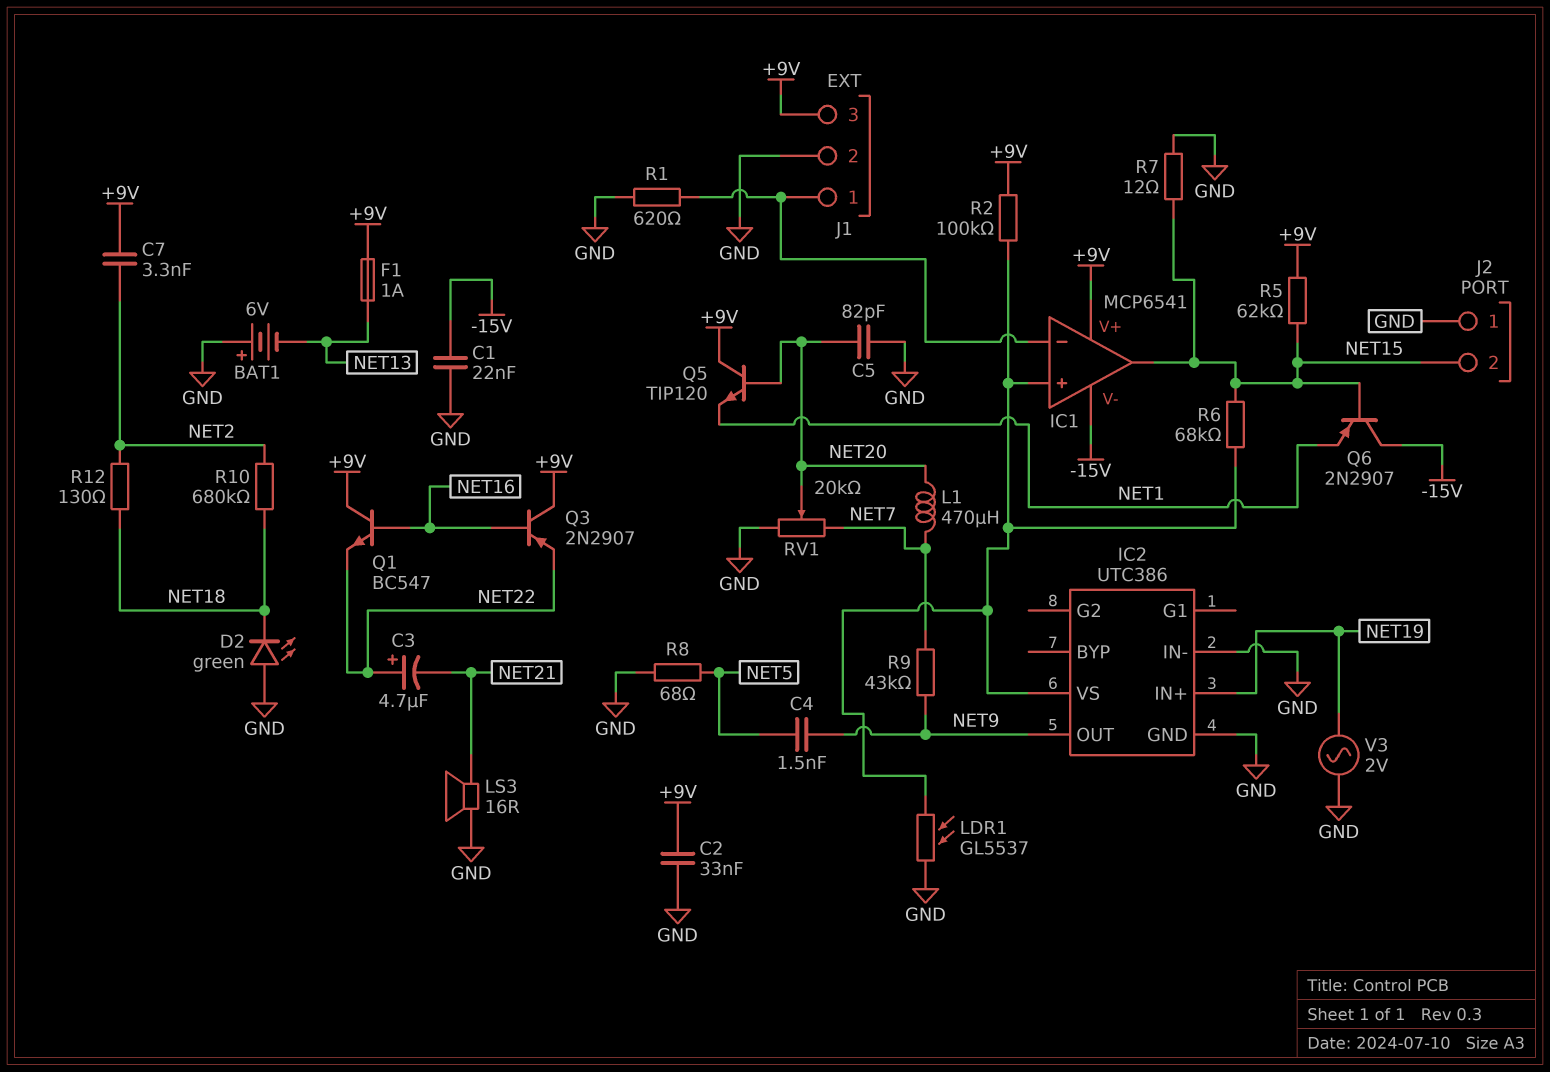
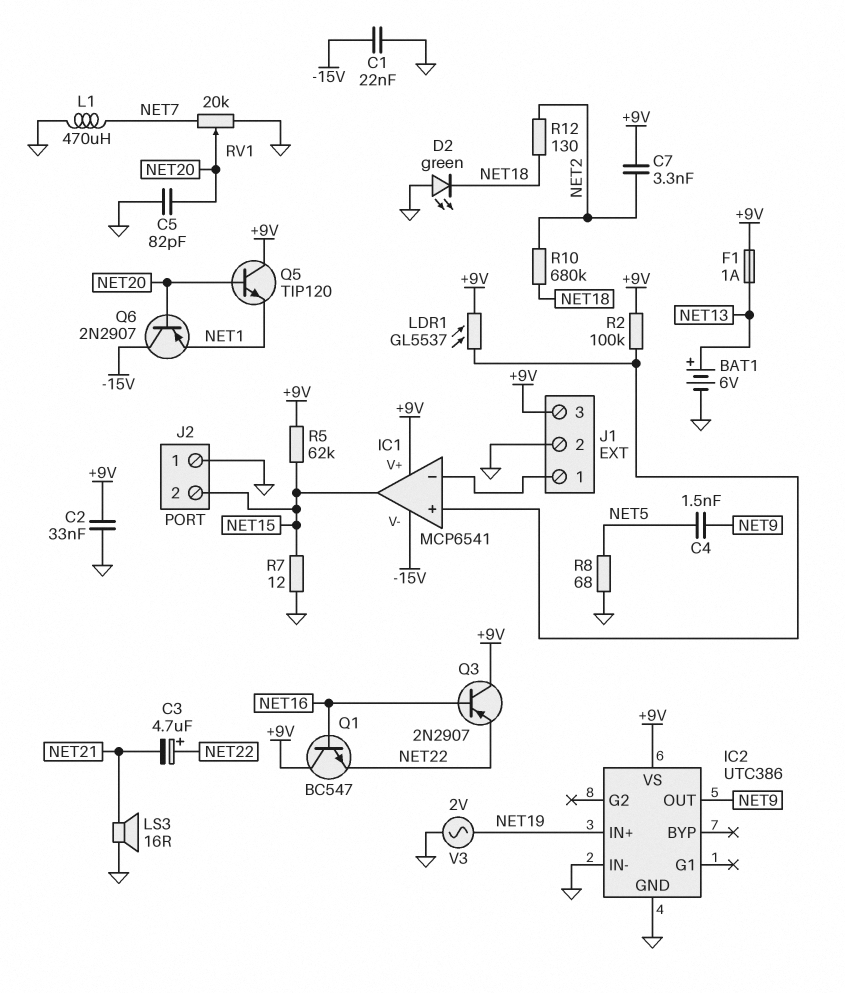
BAT1: 6V (plus GND, minus NET13) -> 6V (plus NET13, minus GND)
IC2 pin VS: IC1/in+ -> +9V
L1: 470uH (NET7, NET20) -> 470uH (GND, NET7)
LDR1: GL5537 (GND, IC1/in+) -> GL5537 (+9V, IC1/in+)
Q6: PNP 2N2907 (B NET15, C -15V, E NET1) -> PNP 2N2907 (B NET20, C -15V, E NET1)
R1: 620 (GND, IC1/in-) -> none
R6: 68k (IC1/in+, NET15) -> none
R9: 43k (NET7, NET9) -> none

